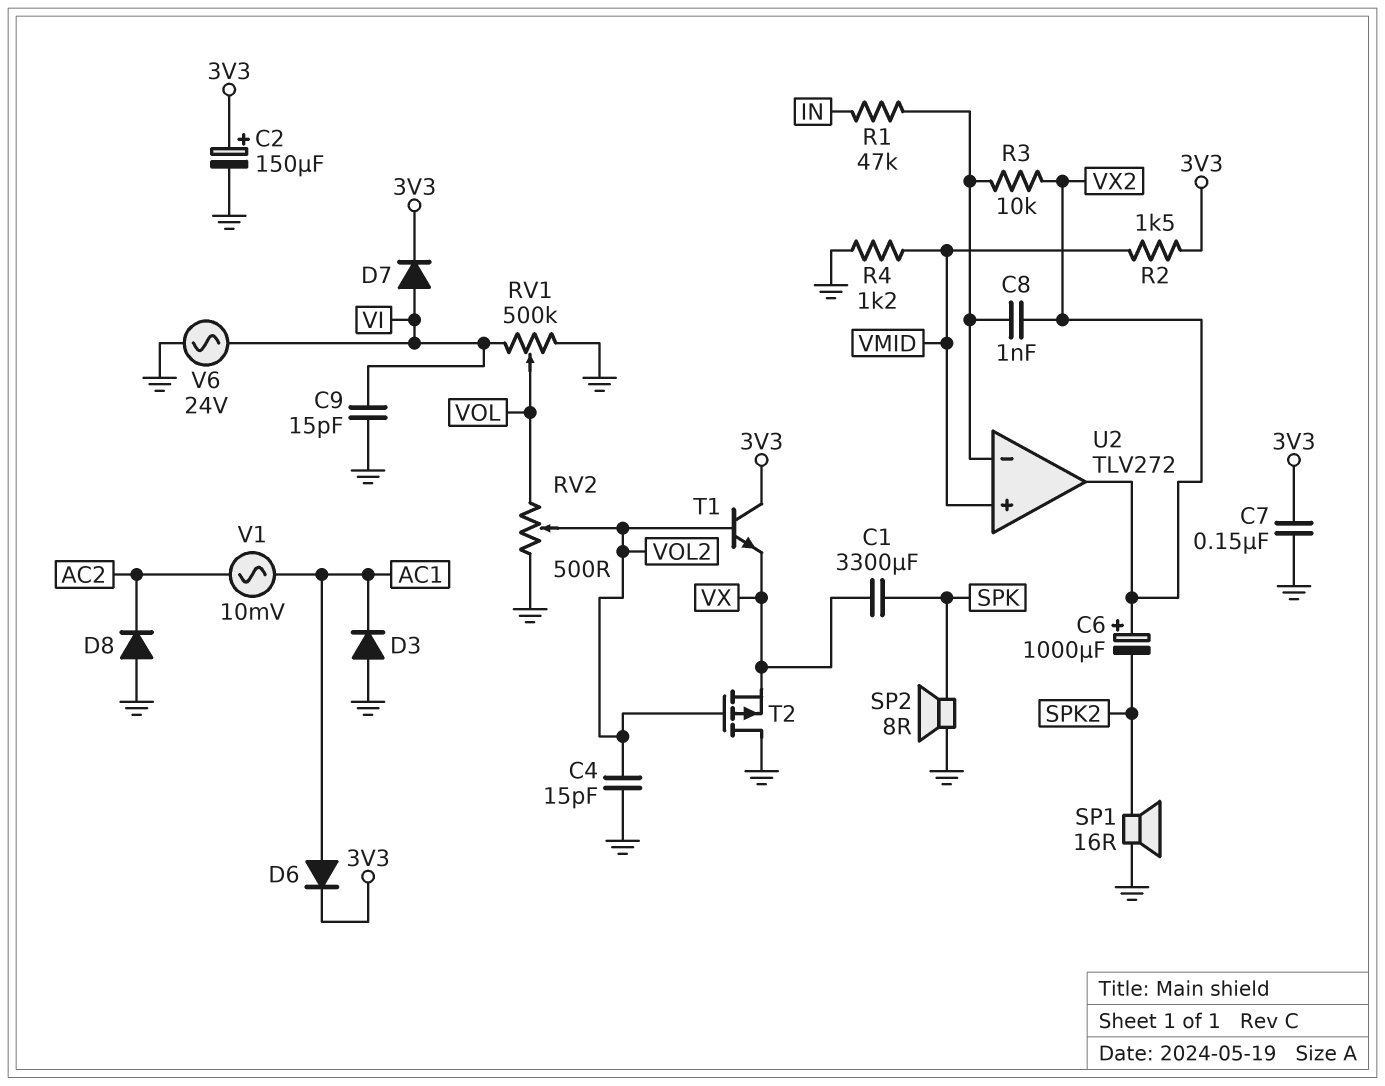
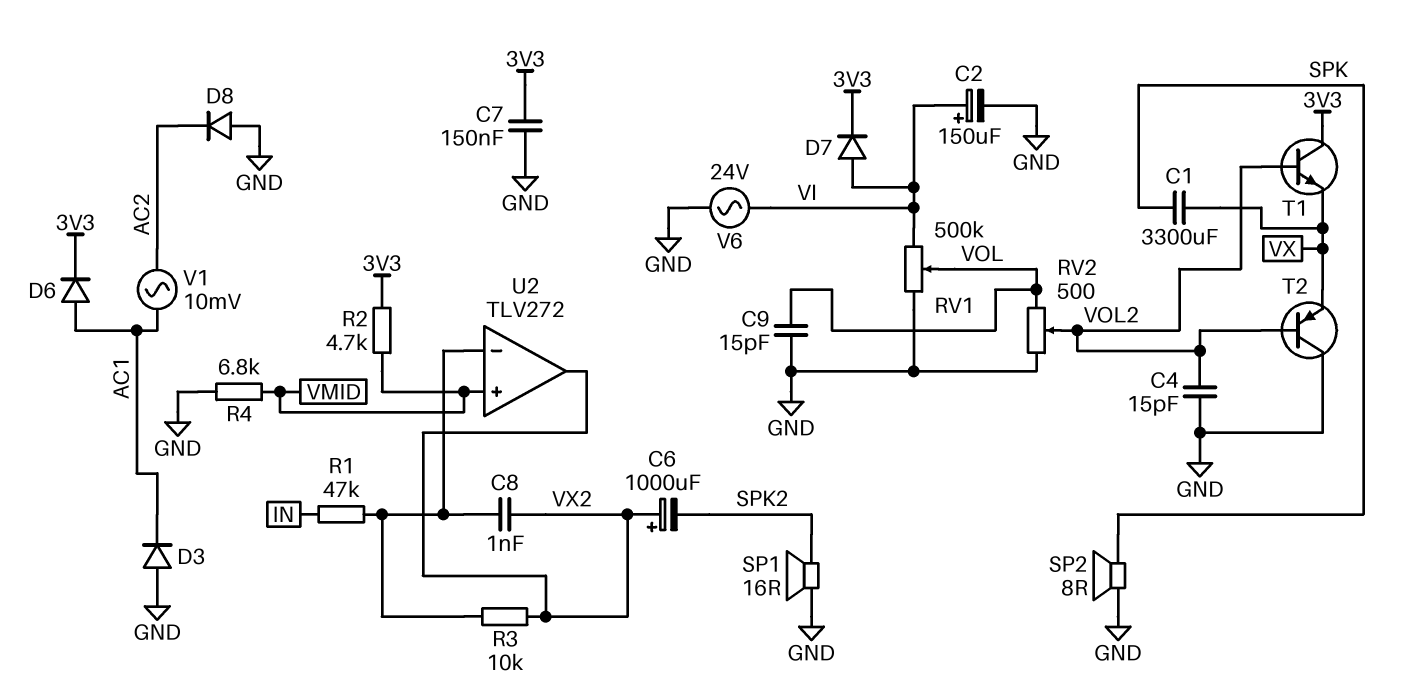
C2: 150uF (plus 3V3, minus GND) -> 150uF (plus VI, minus GND)
C9: 15pF (GND, VI) -> 15pF (GND, VOL)
R2: 1.5k (3V3, VMID) -> 4.7k (3V3, VMID)
R4: 1.2k (GND, VMID) -> 6.8k (GND, VMID)
T2: PMOS (G VOL2, D GND, S VX) -> PNP (B VOL2, C GND, E VX)

